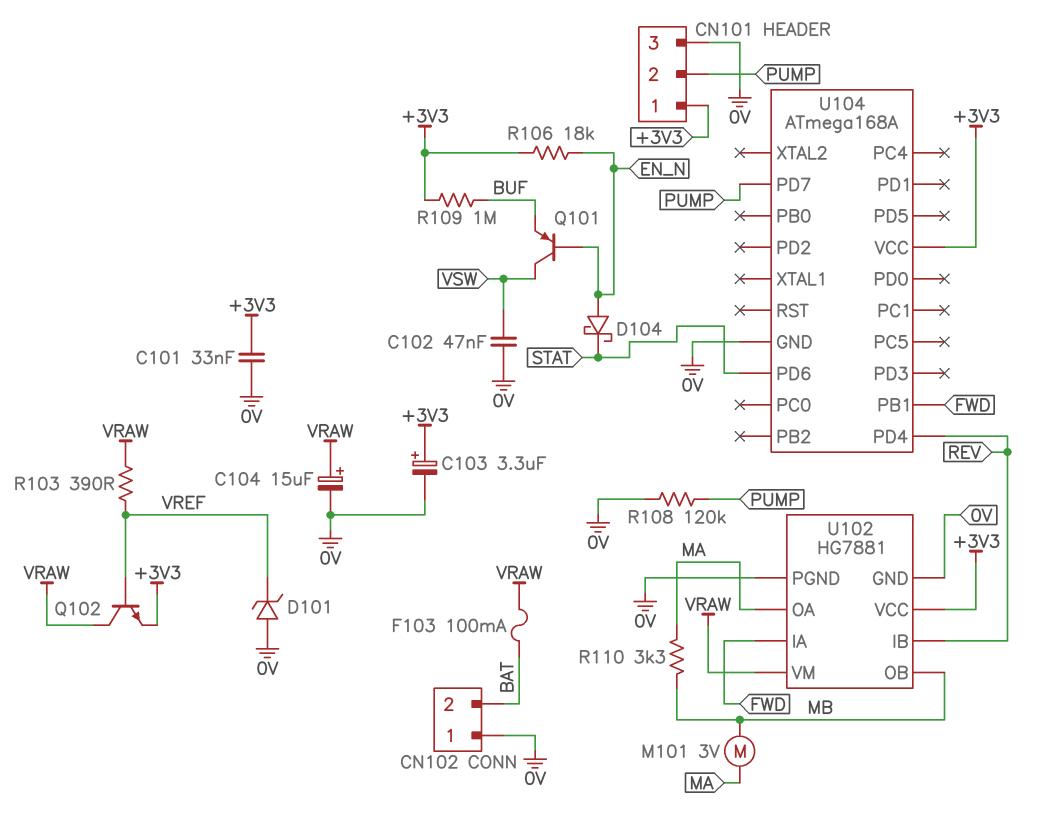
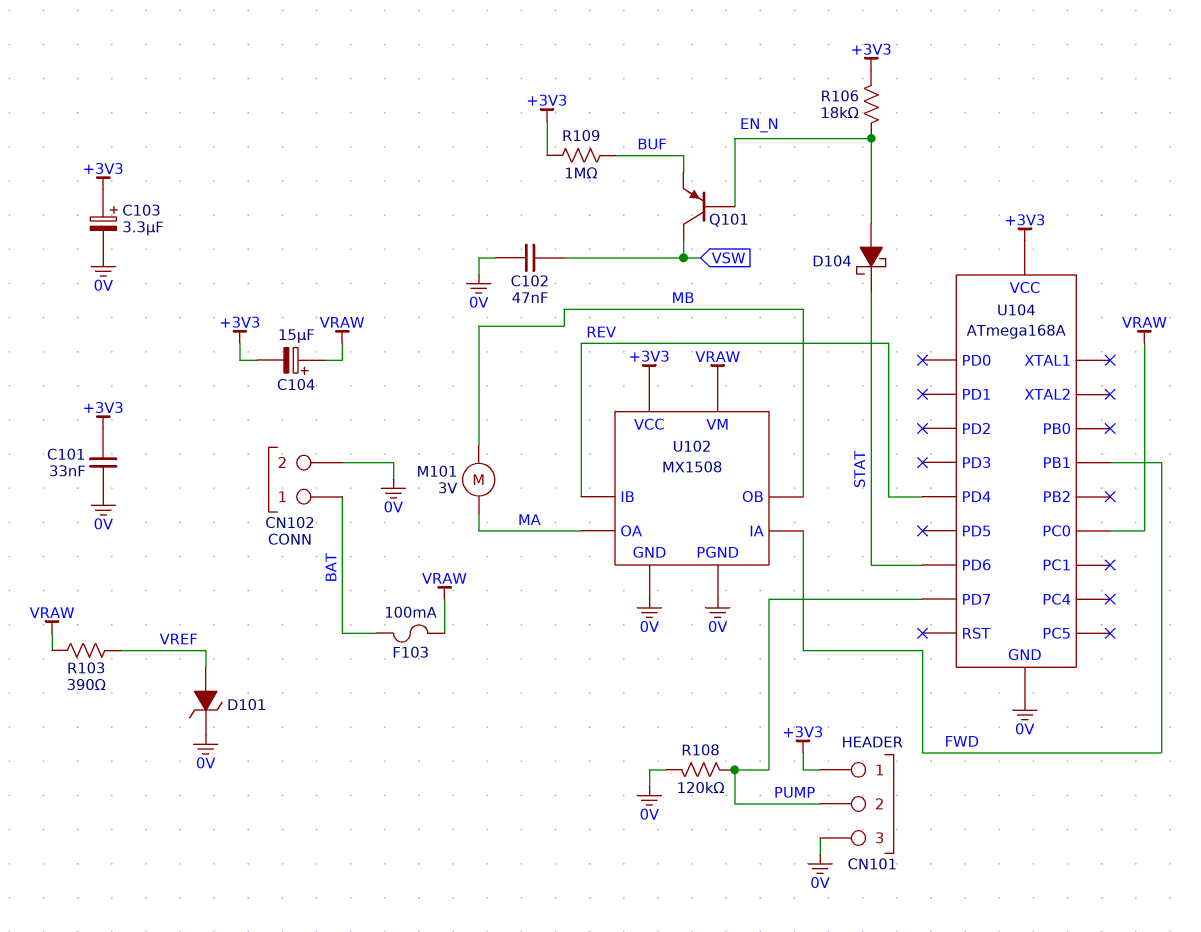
C104: 15uF (plus VRAW, minus 0V) -> 15uF (plus VRAW, minus +3V3)
CN102 pin 1: 0V -> BAT
CN102 pin 2: BAT -> 0V
D101: zener (A 0V, K VREF) -> zener (A VREF, K 0V)
Q102: NPN (B VREF, C VRAW, E +3V3) -> none
R110: 3.3k (MA, MB) -> none
U102: HG7881 -> MX1508
U104 pin PC0: none -> VRAW

